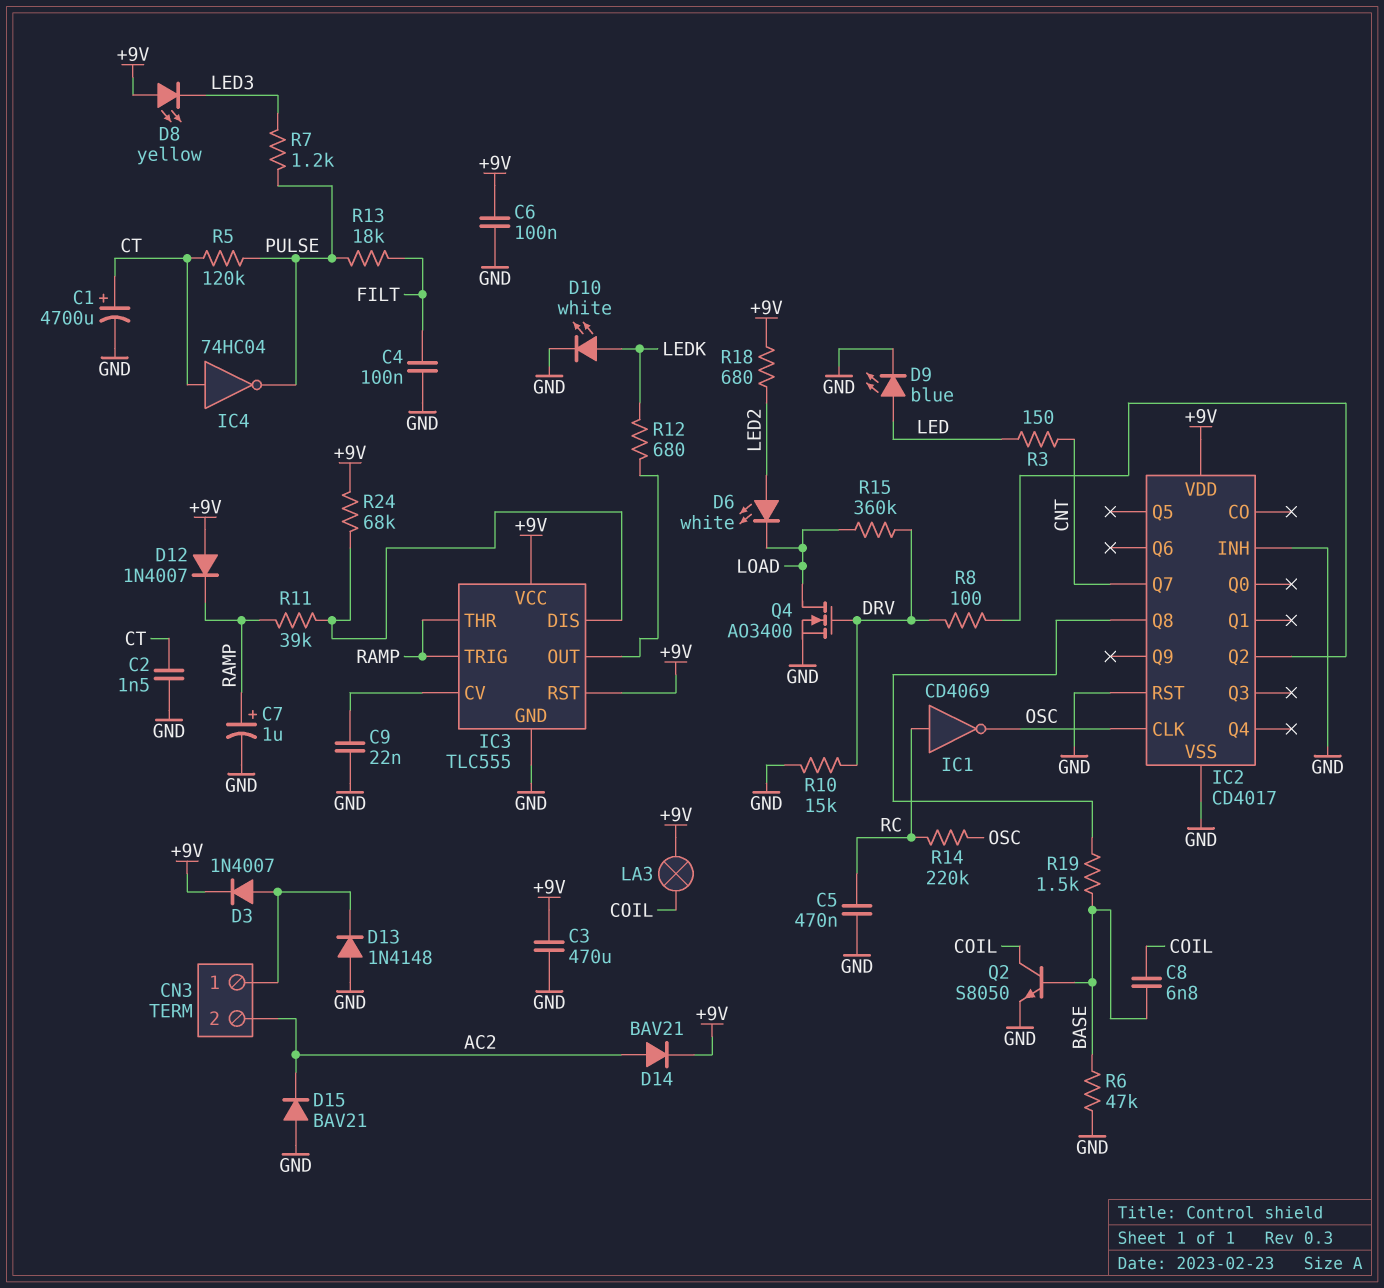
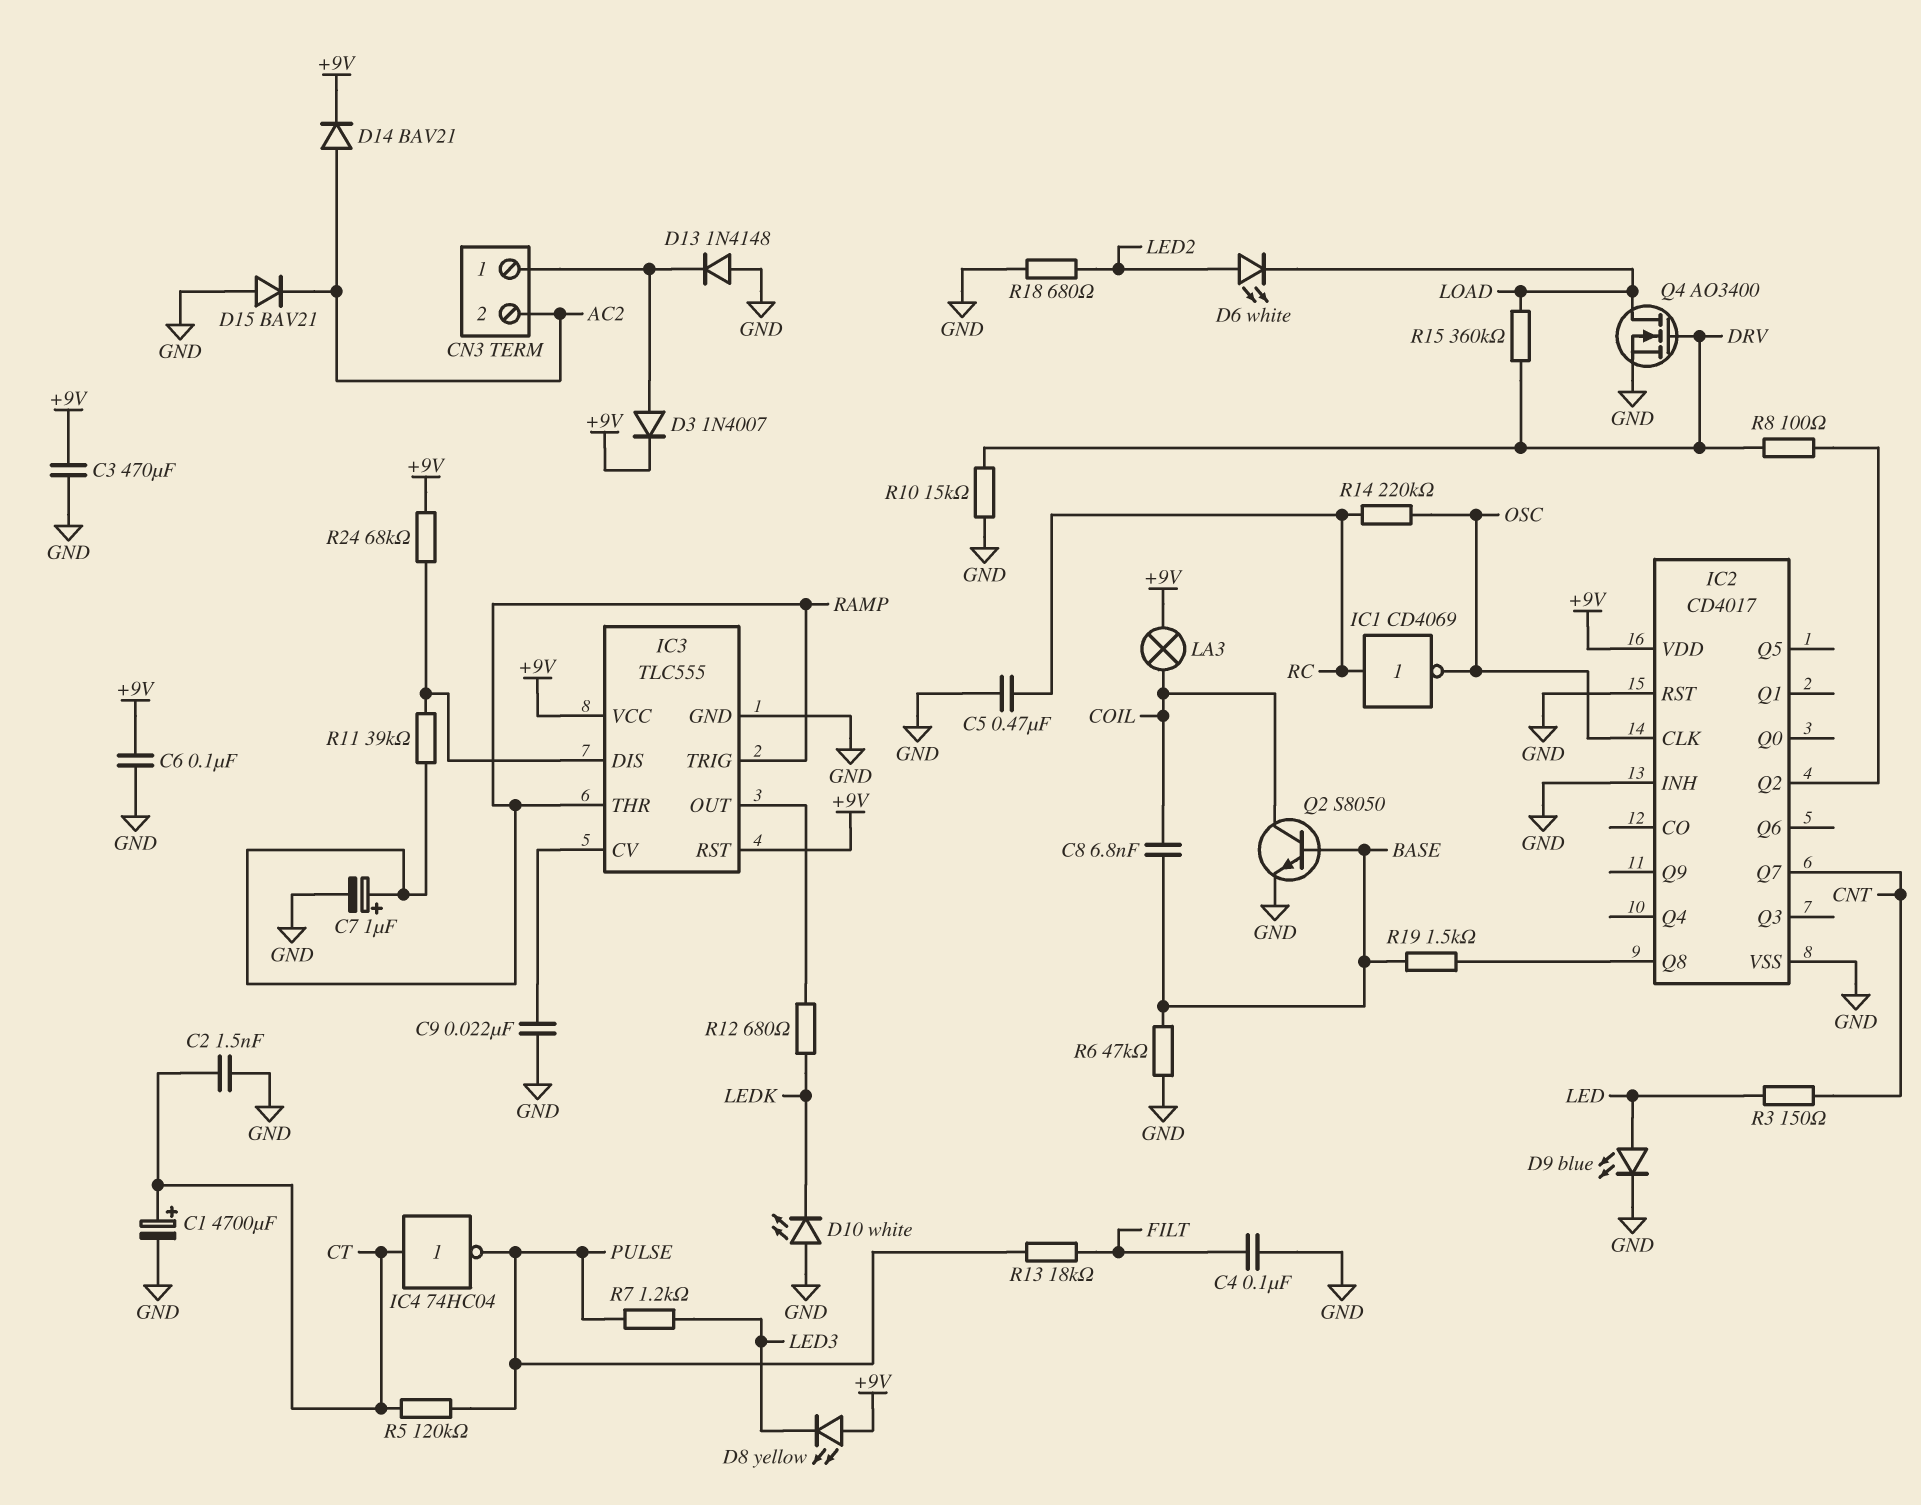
D10: LED white (A LEDK, K GND) -> LED white (A GND, K LEDK)
D12: diode 1N4007 (A +9V, K RAMP) -> none
R18: 680 (+9V, LED2) -> 680 (GND, LED2)

